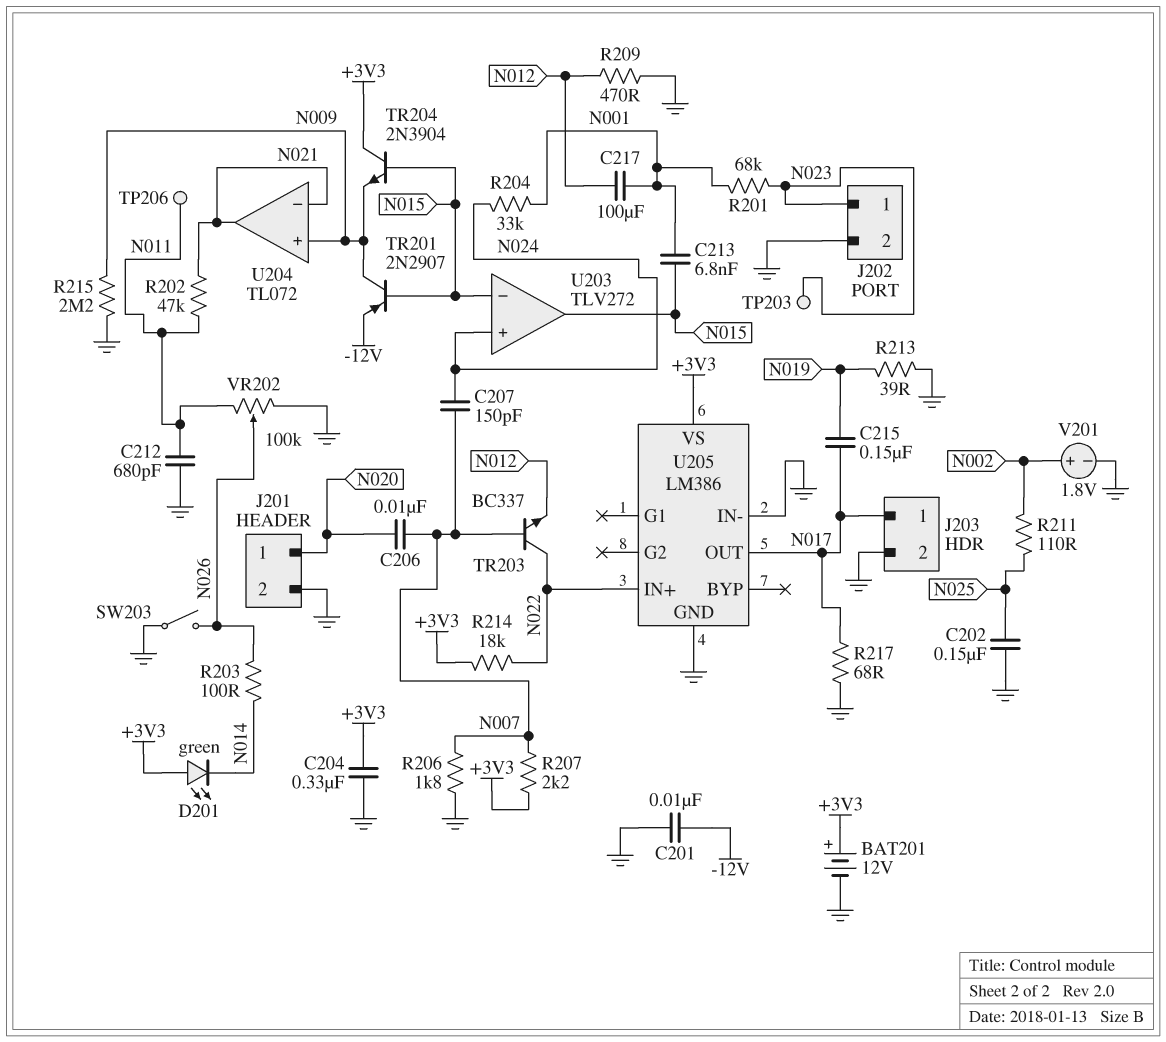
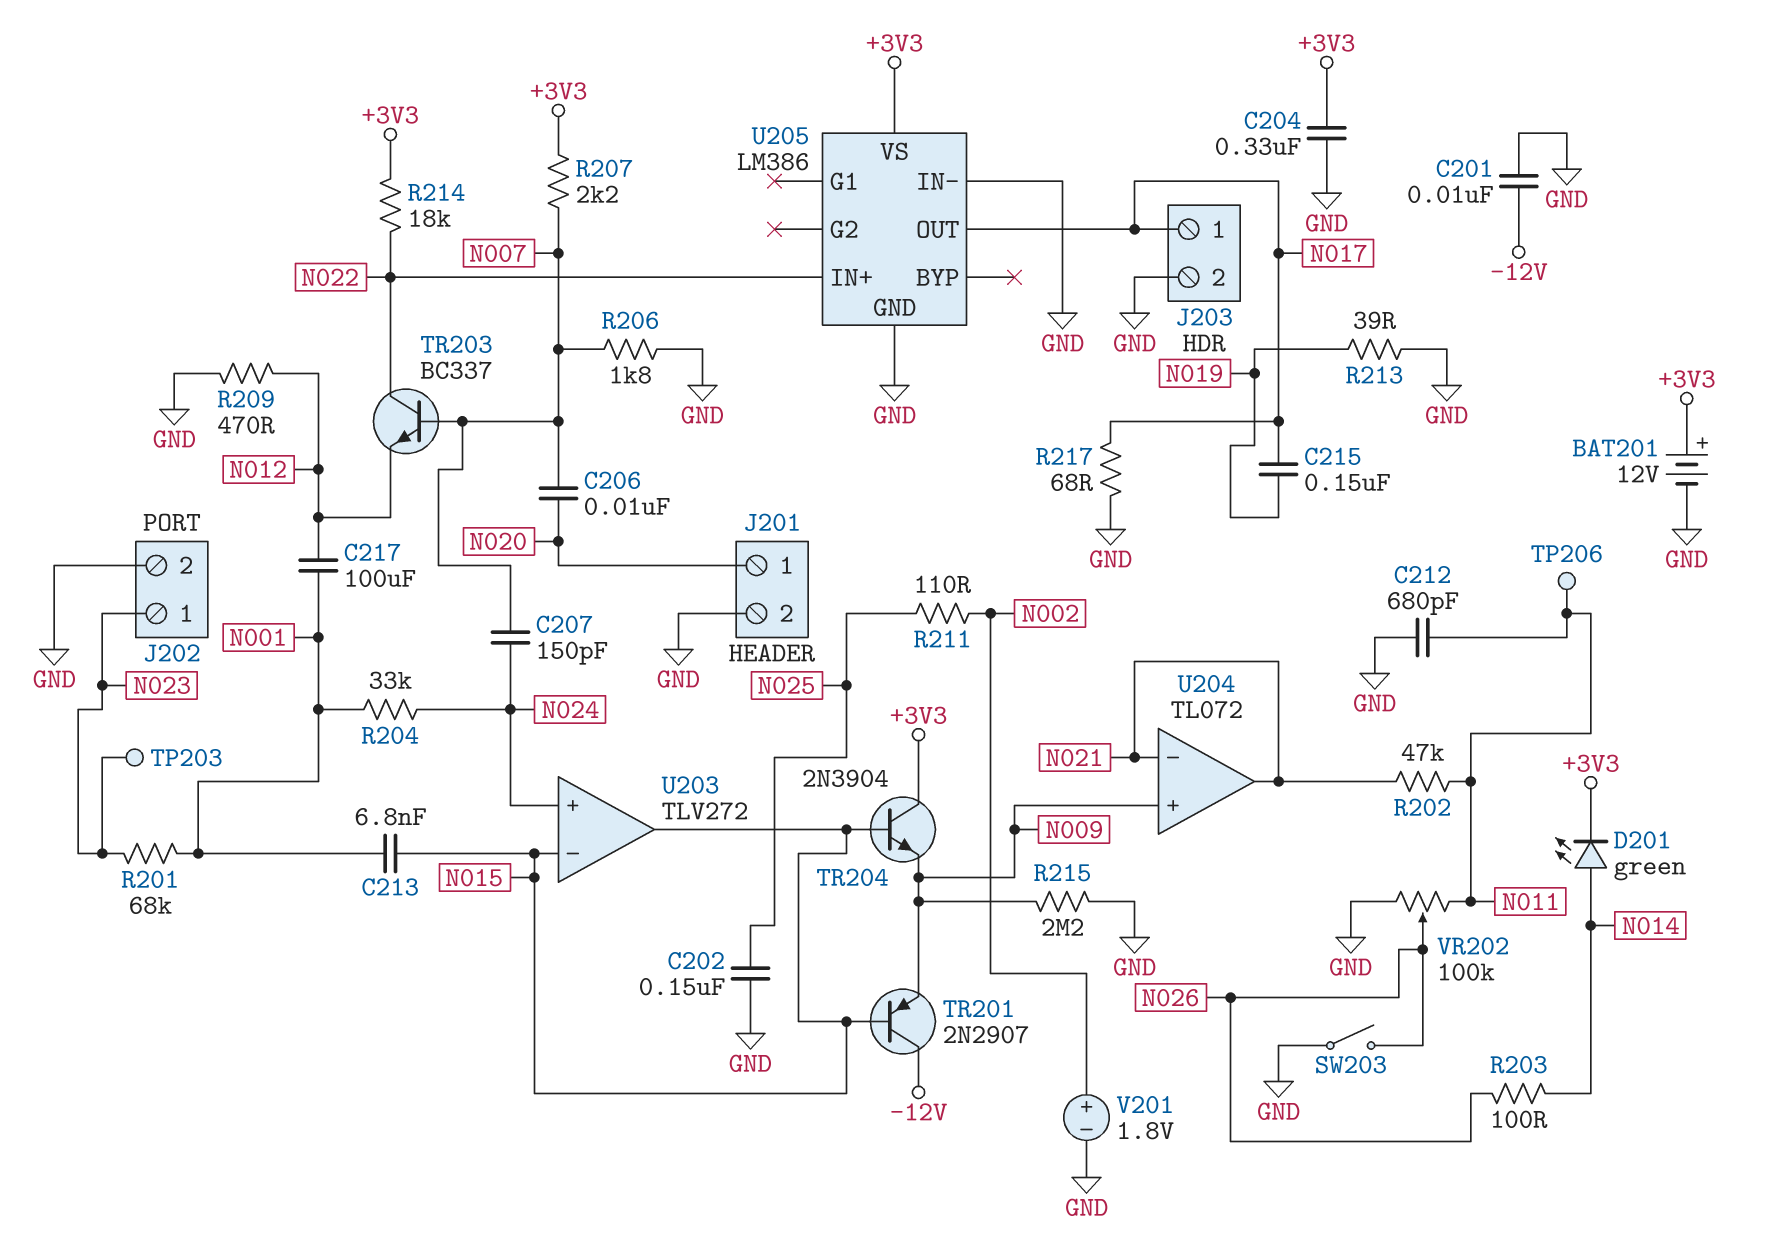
D201: LED green (A +3V3, K N014) -> LED green (A N014, K +3V3)
TR201: PNP 2N2907 (B N015, C N009, E -12V) -> PNP 2N2907 (B N015, C -12V, E N009)

